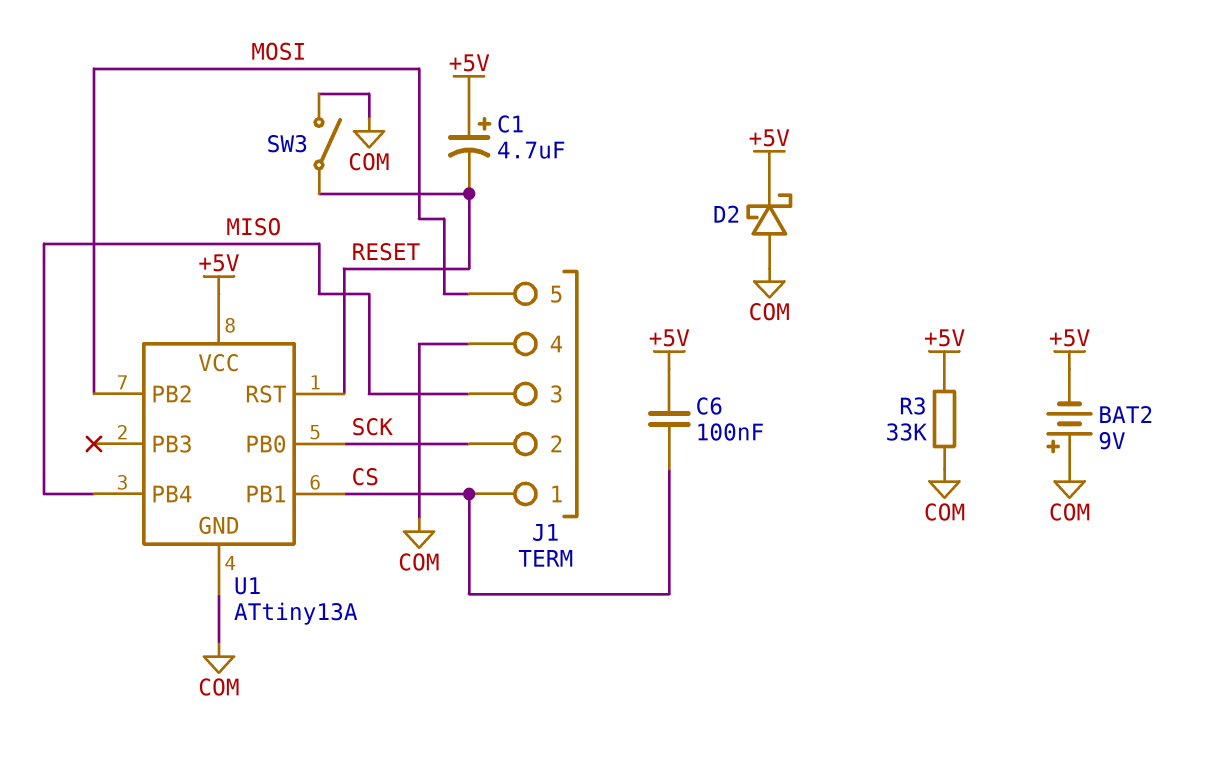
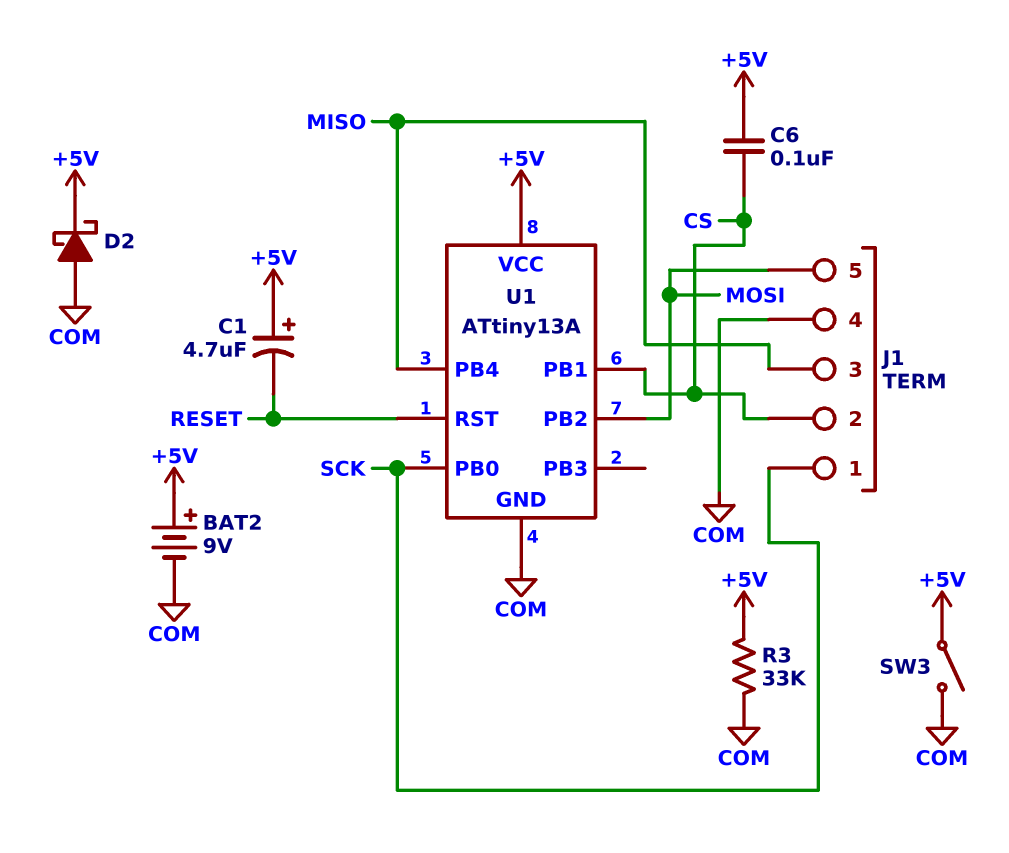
BAT2: 9V (plus COM, minus +5V) -> 9V (plus +5V, minus COM)
J1 pin 1: CS -> SCK
J1 pin 2: SCK -> CS
SW3: switch (COM, RESET) -> switch (+5V, COM)

